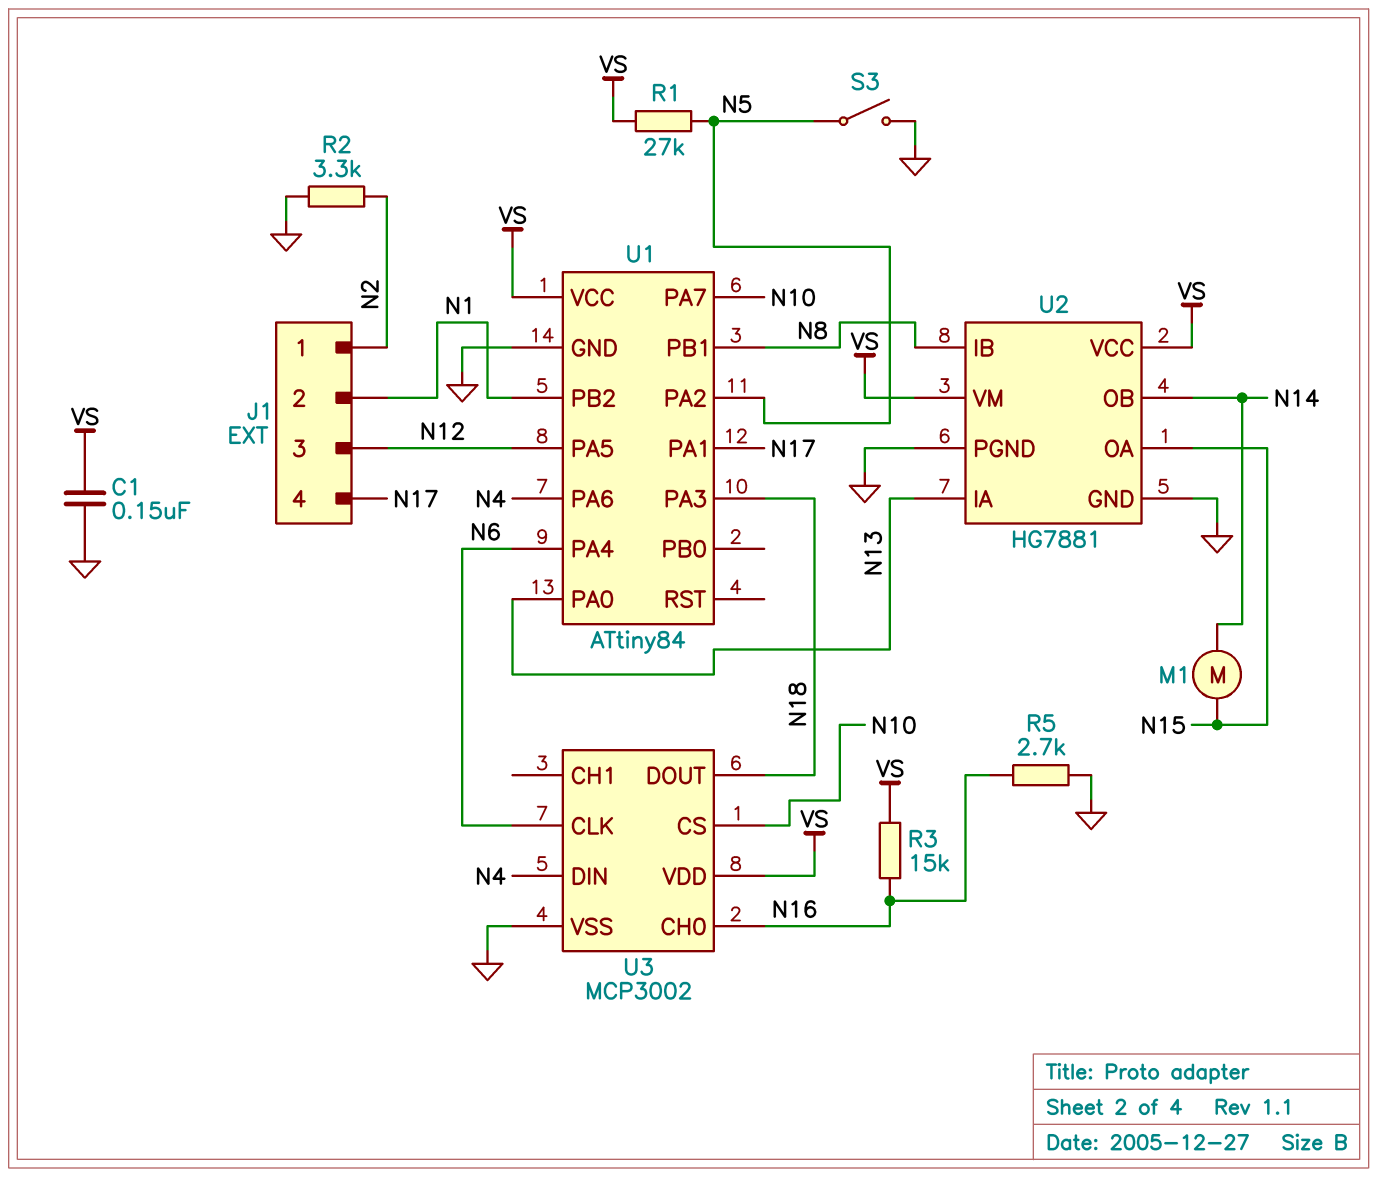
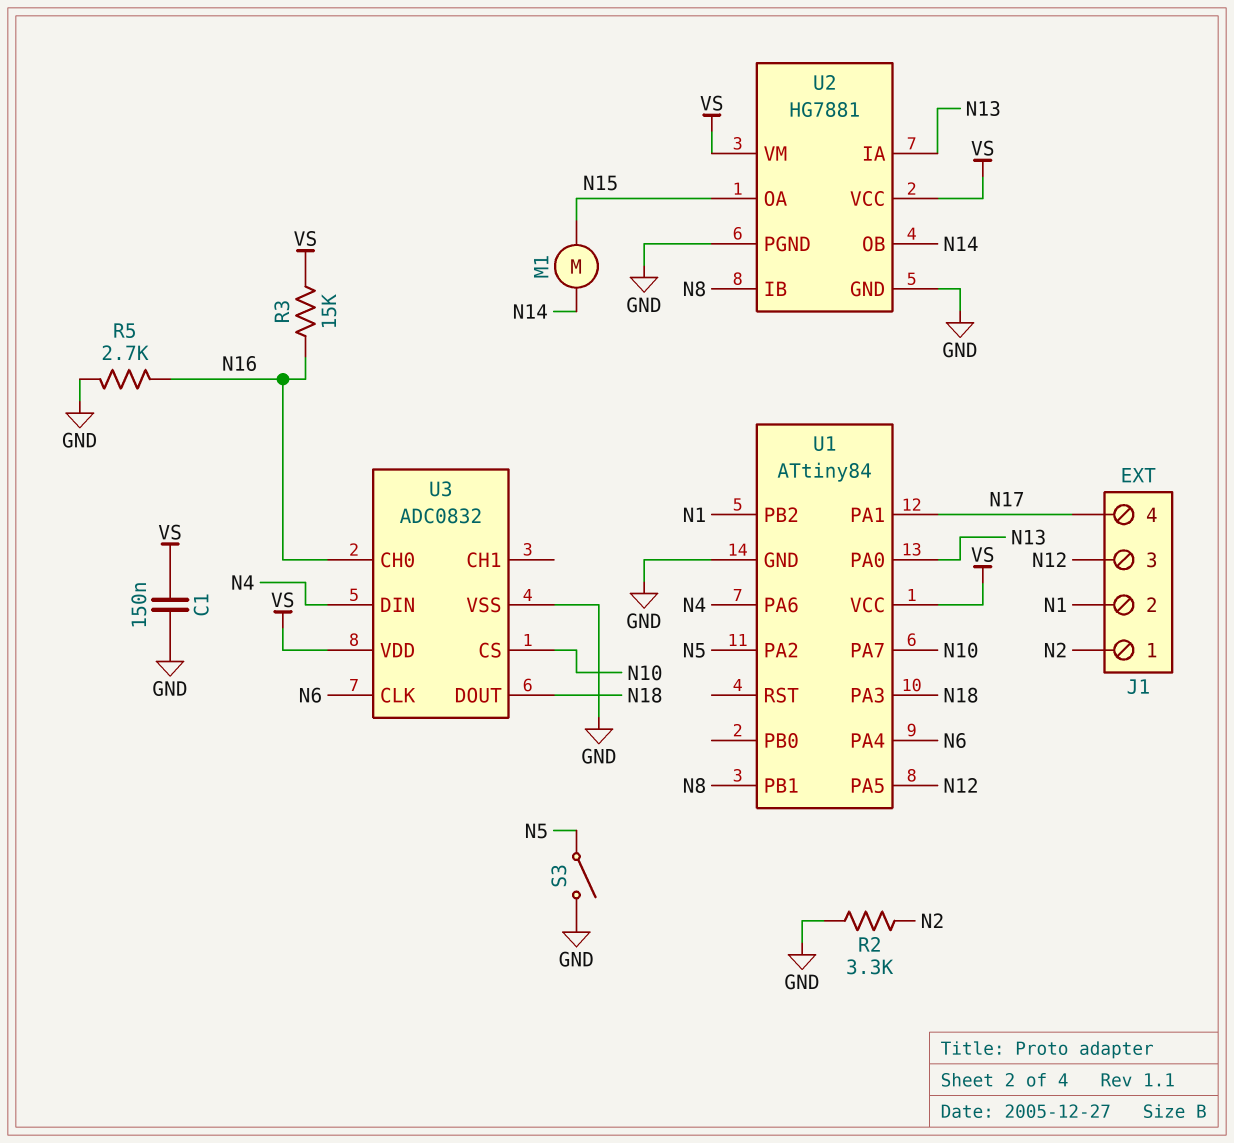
R1: 27k (N5, VS) -> none
U3: MCP3002 -> ADC0832

